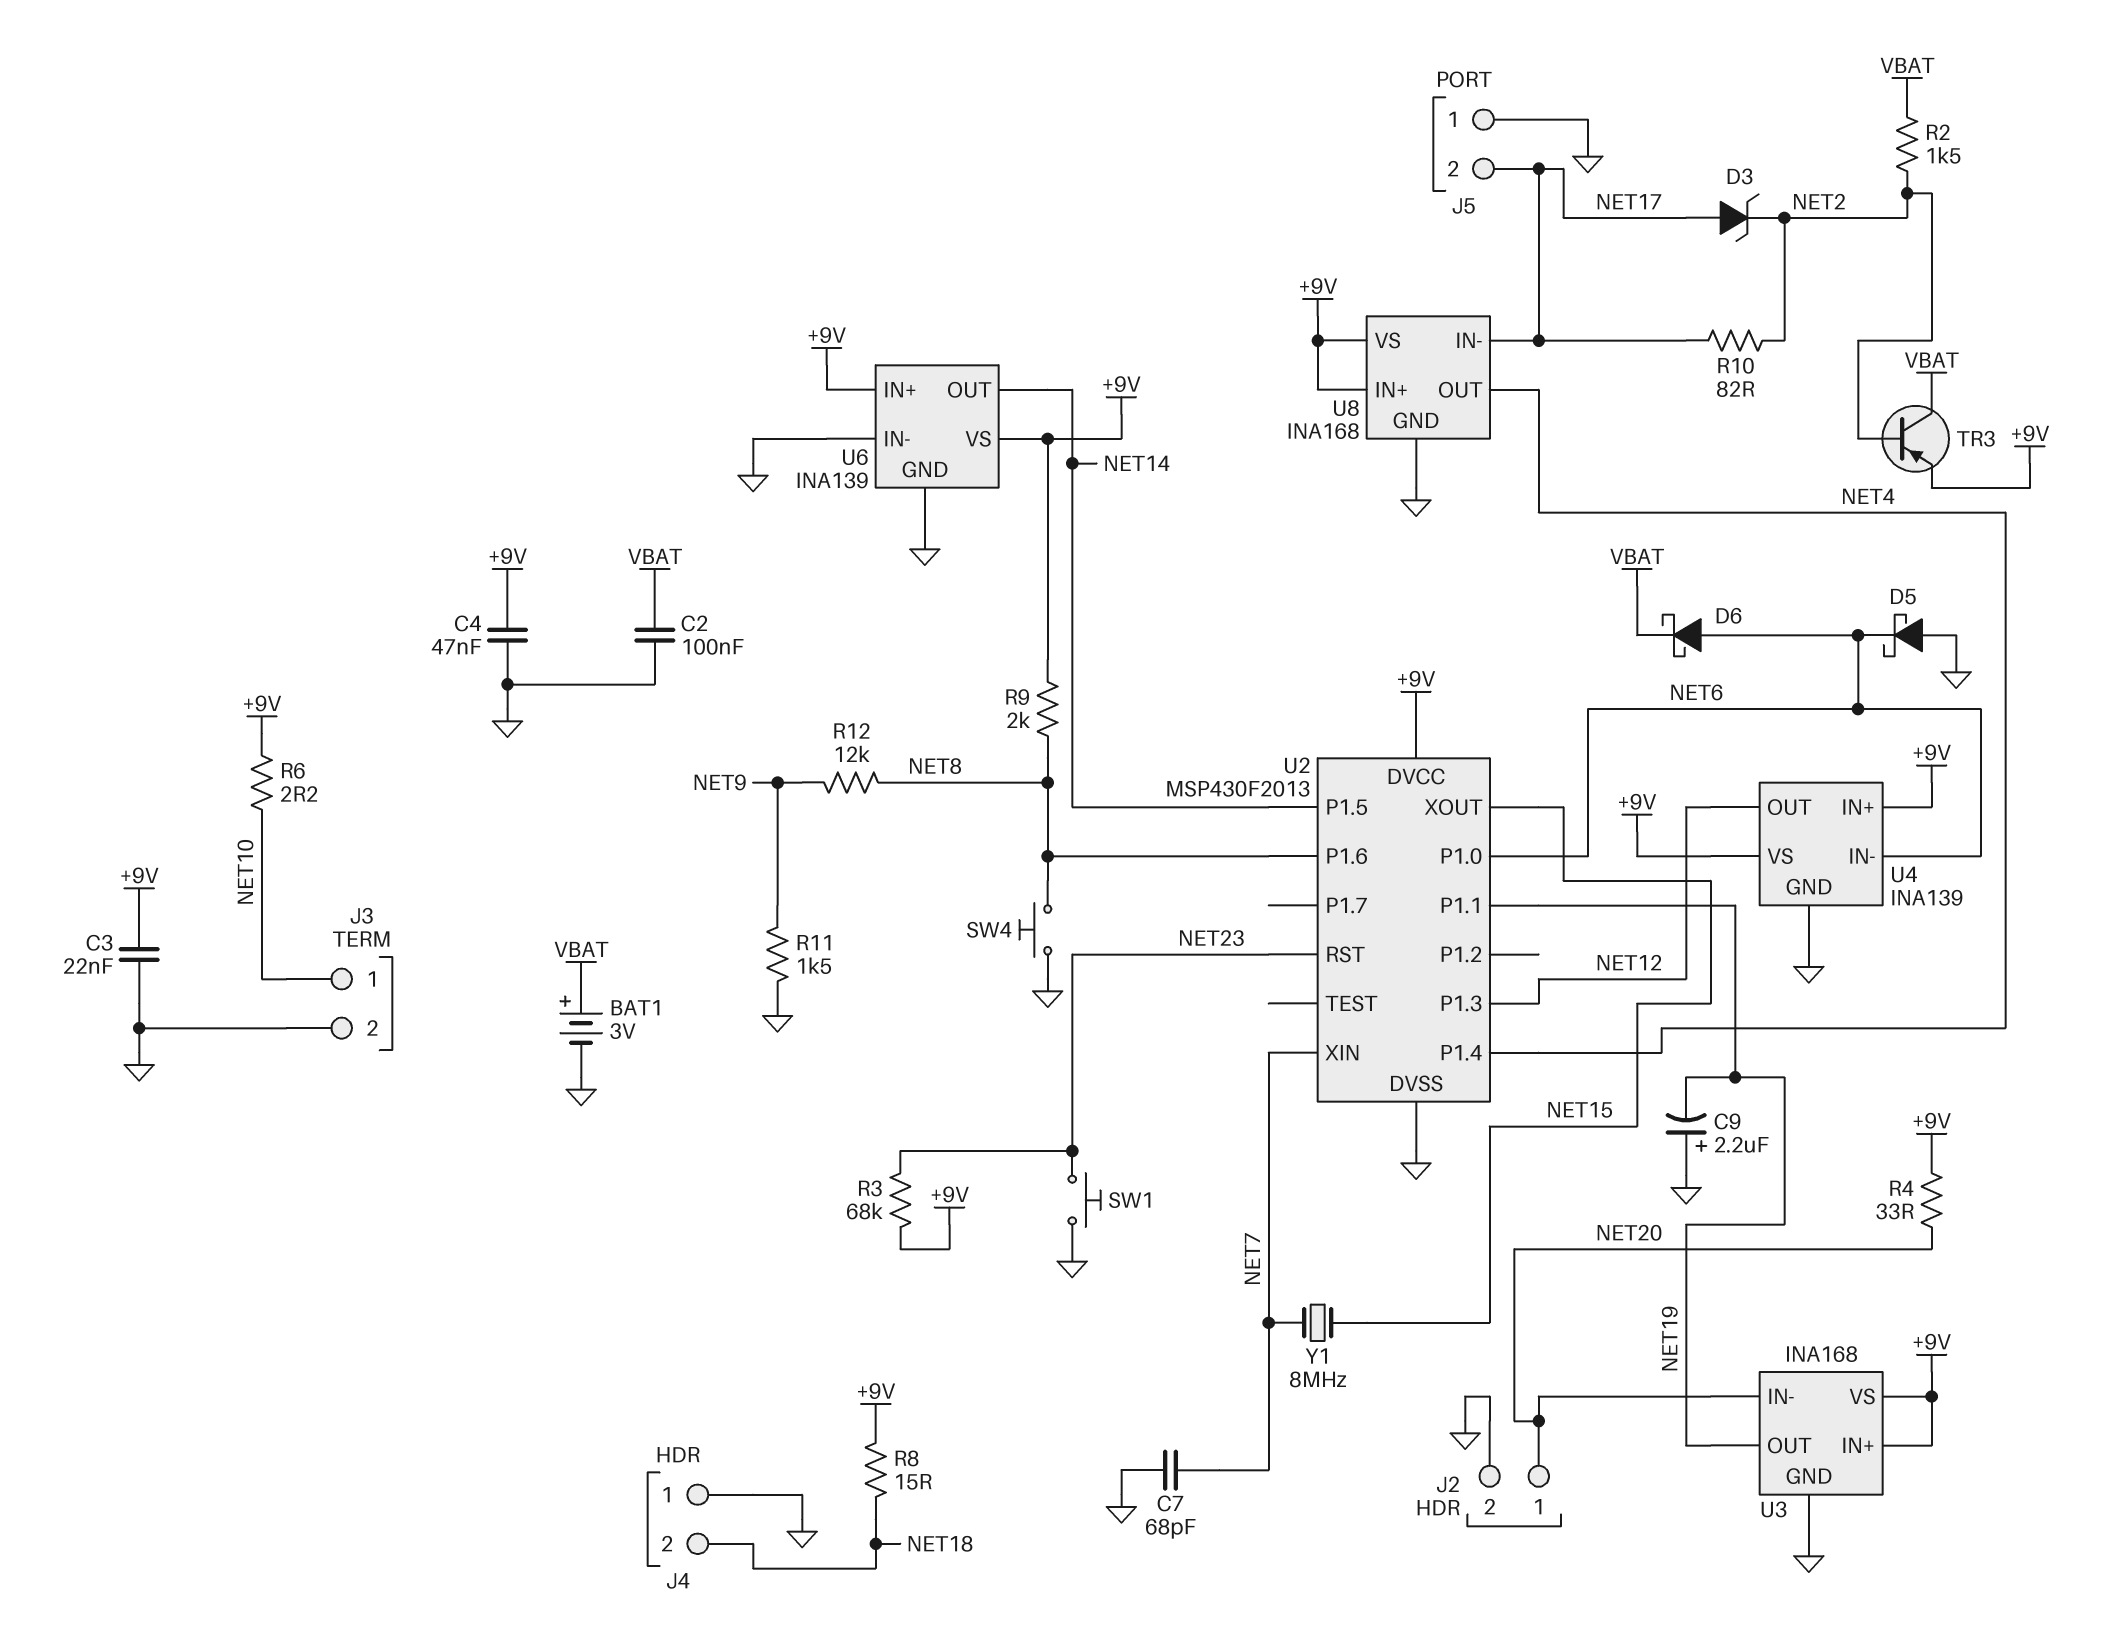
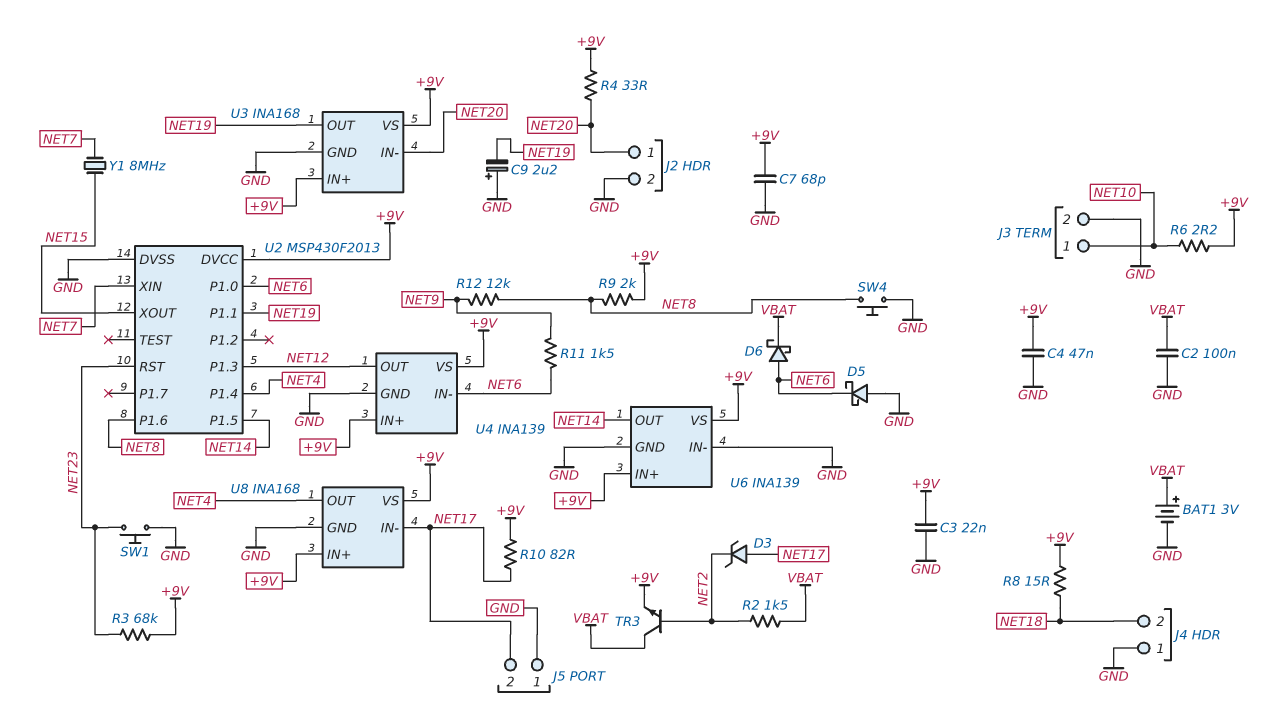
C7: 68pF (GND, NET7) -> 68pF (+9V, GND)
R10: 82 (NET2, NET17) -> 82 (+9V, NET17)
R11: 1.5k (GND, NET9) -> 1.5k (NET6, NET9)
TR3: PNP (B NET2, C VBAT, E +9V) -> NPN (B NET2, C VBAT, E +9V)

